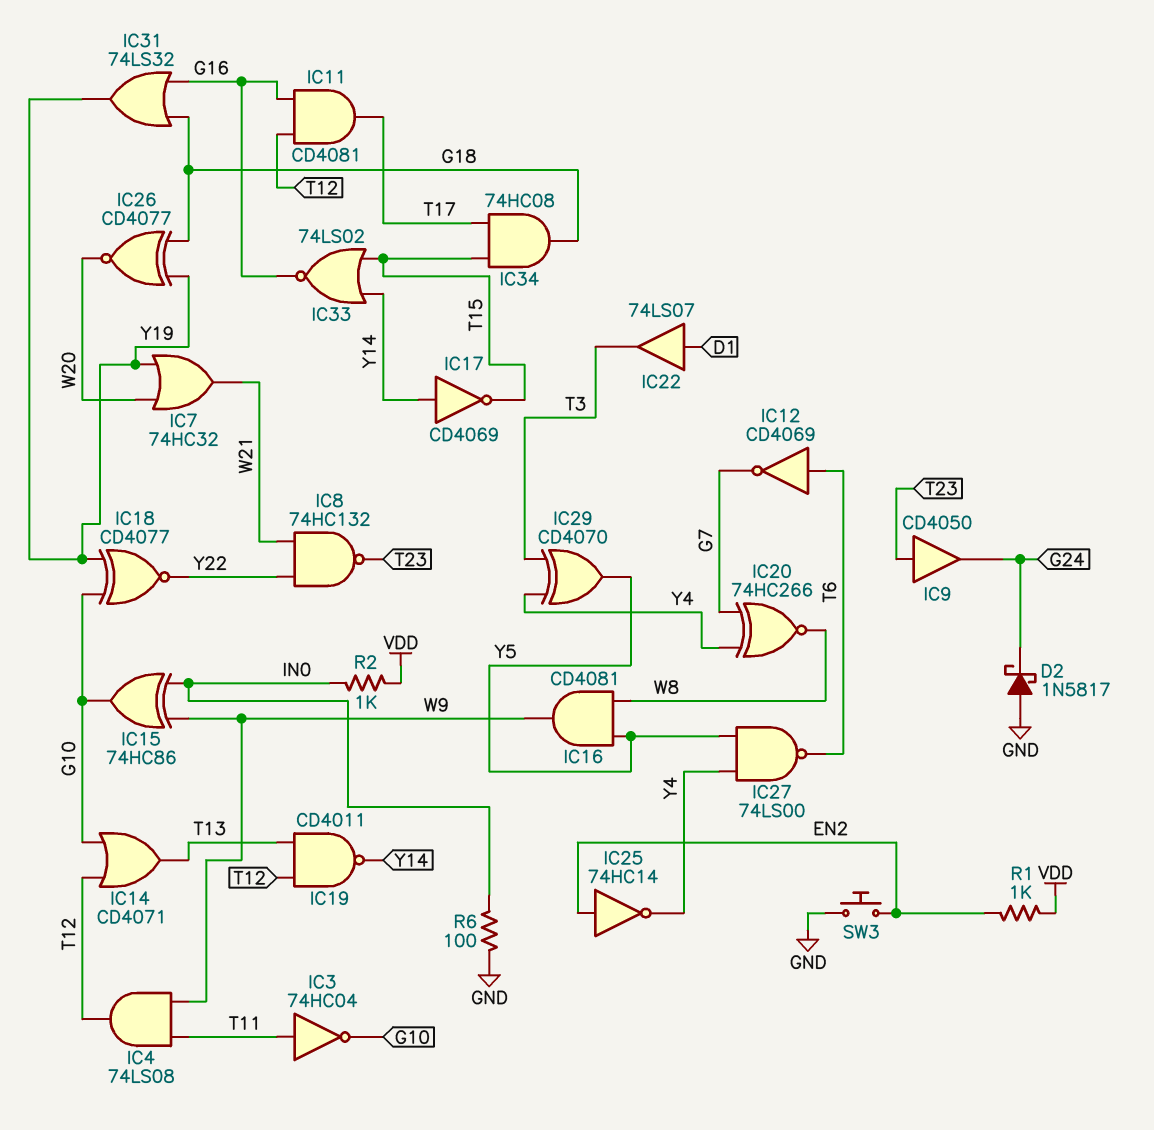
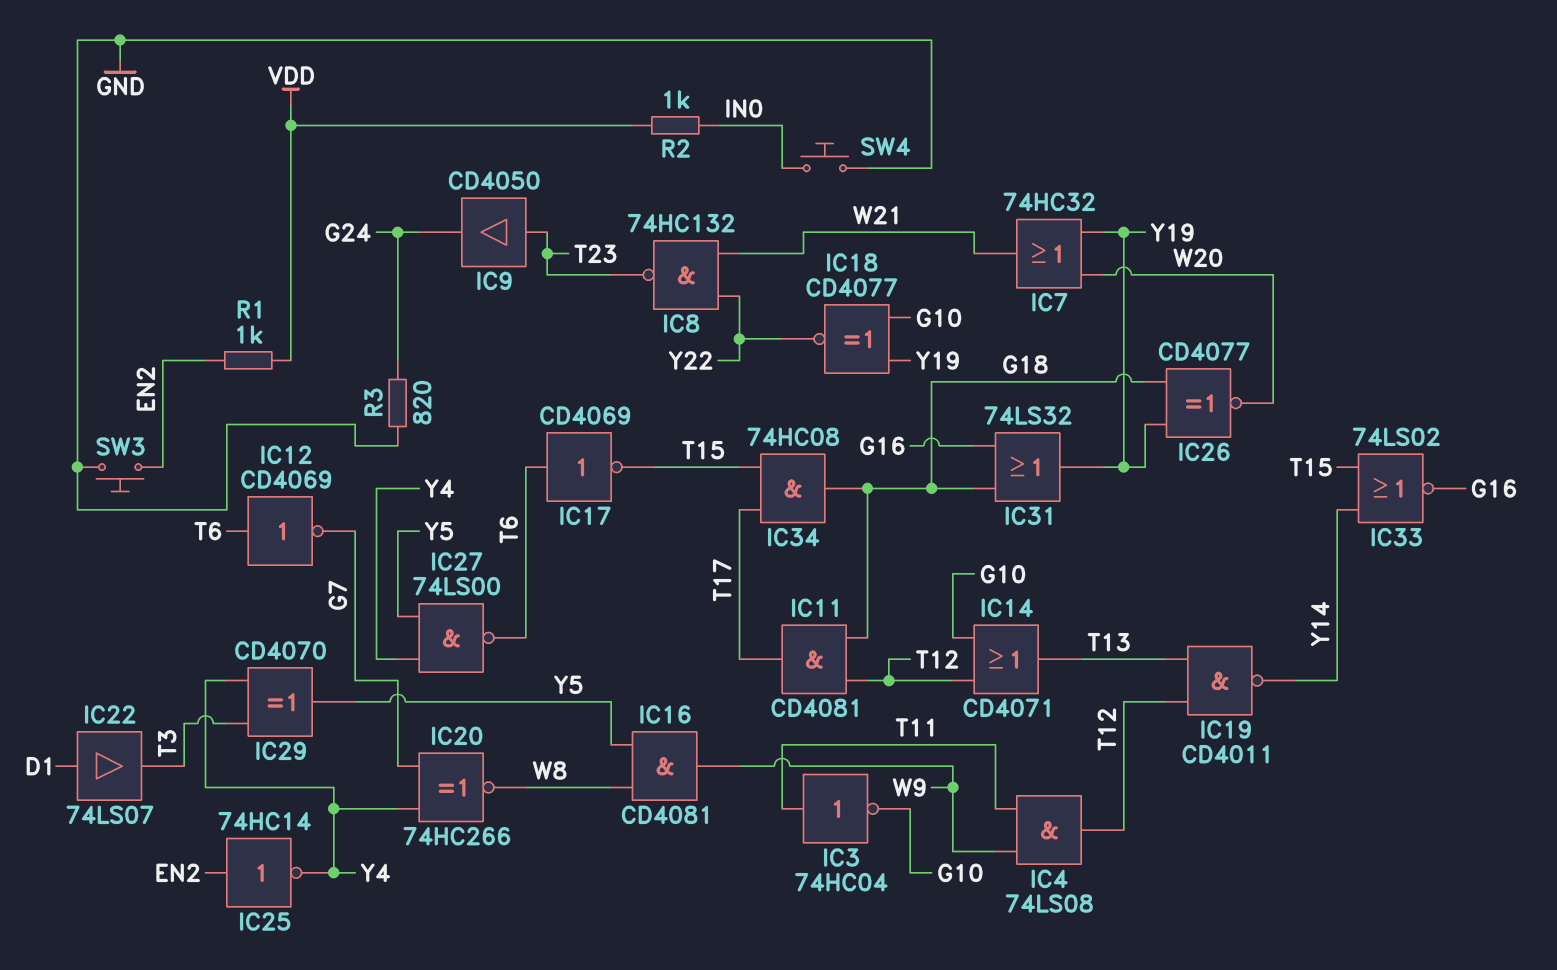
D2: schottky 1N5817 (A GND, K G24) -> none
IC11: AND CD4081 (in G16, in T12, out T17) -> AND CD4081 (in G18, in T12, out T17)
IC15: XOR 74HC86 (in IN0, in W9, out G10) -> none
IC17: NOT CD4069 (in Y14, out T15) -> NOT CD4069 (in T6, out T15)
R3: none -> 820 (G24, GND)
R6: 100 (GND, IN0) -> none
SW4: none -> button (GND, IN0)

